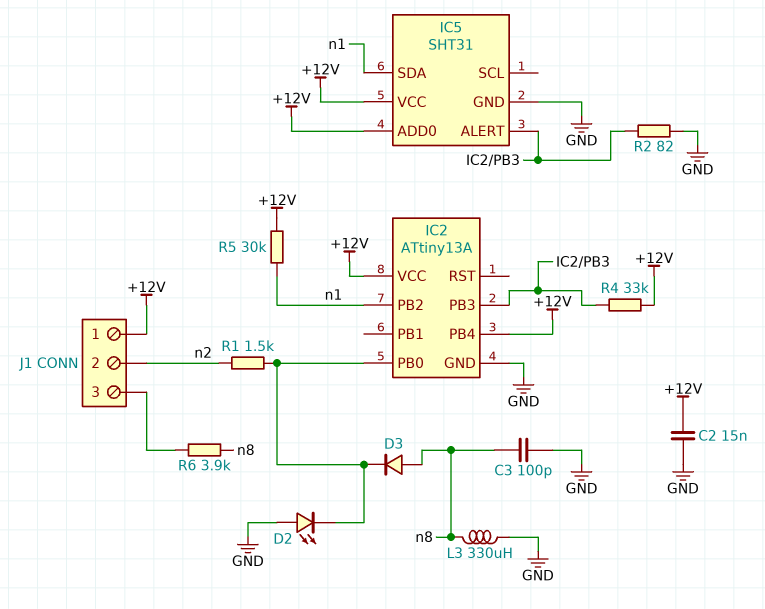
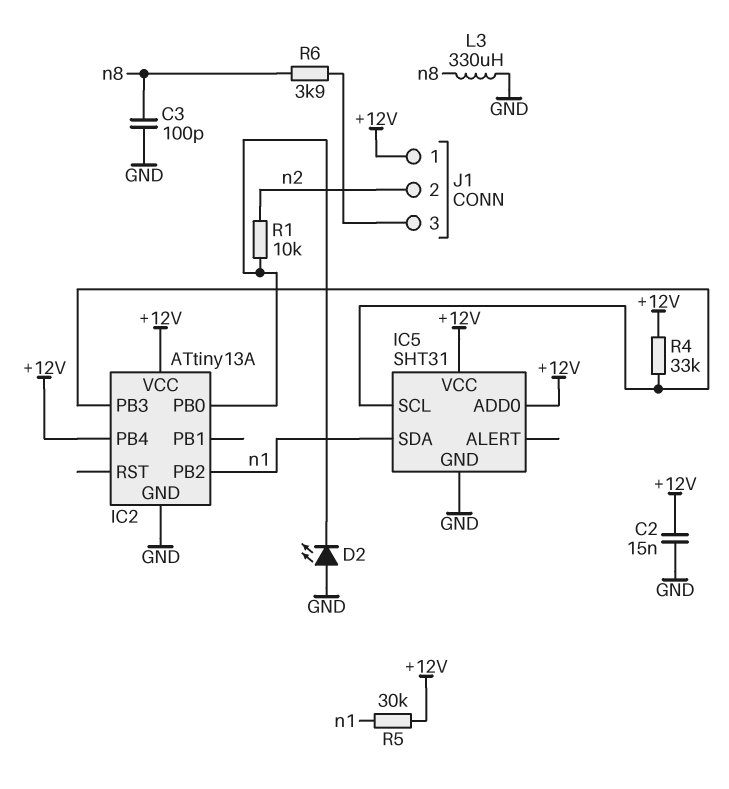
D3: diode (A n8, K IC2/PB0) -> none
IC5 pin ALERT: IC2/PB3 -> none
IC5 pin SCL: none -> IC2/PB3
R1: 1.5k (IC2/PB0, n2) -> 10k (IC2/PB0, n2)
R2: 82 (GND, IC2/PB3) -> none

